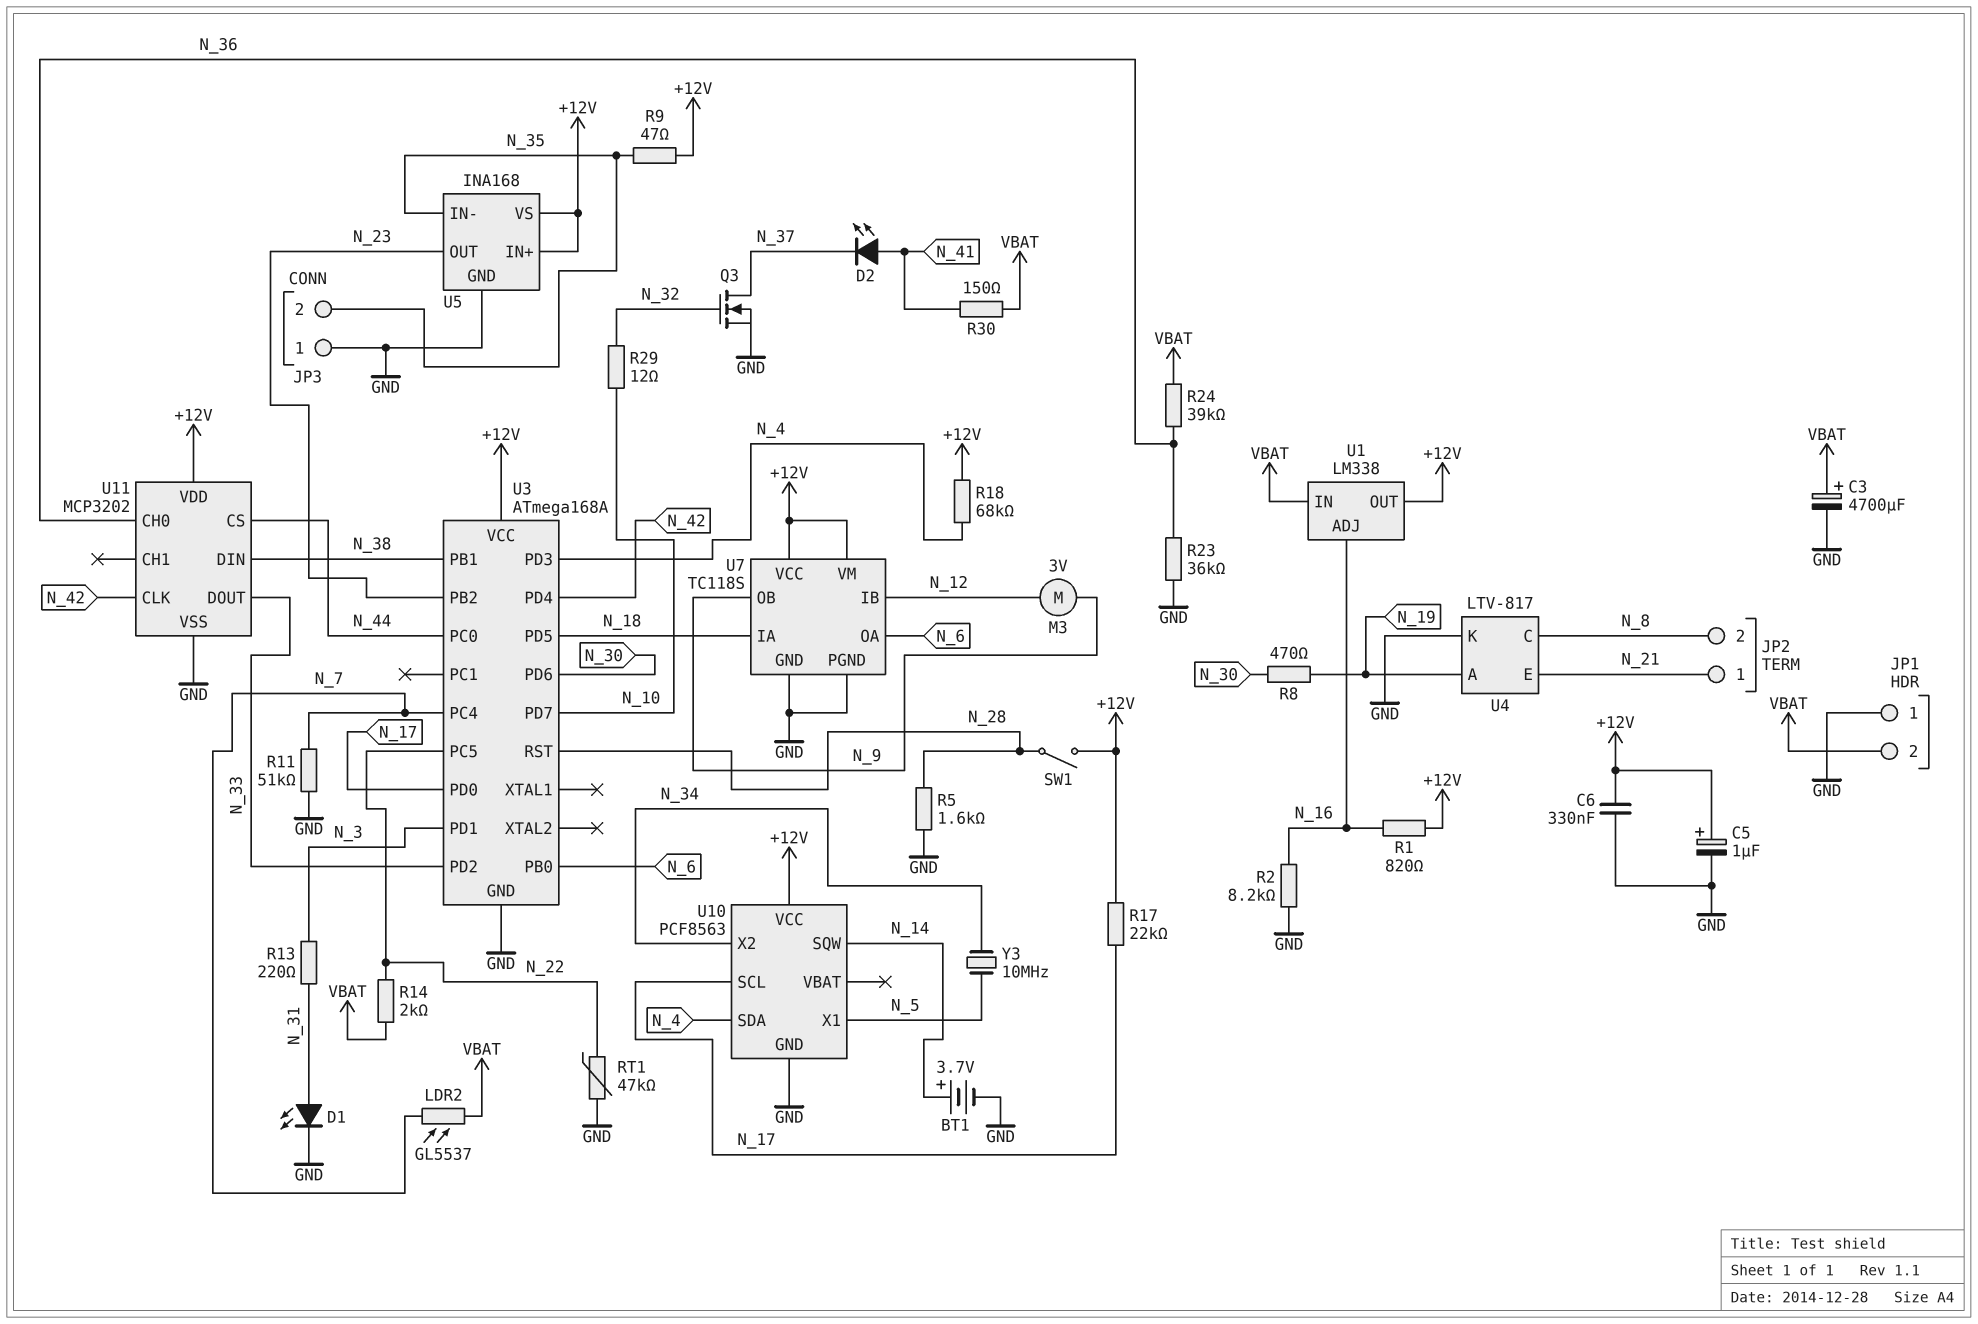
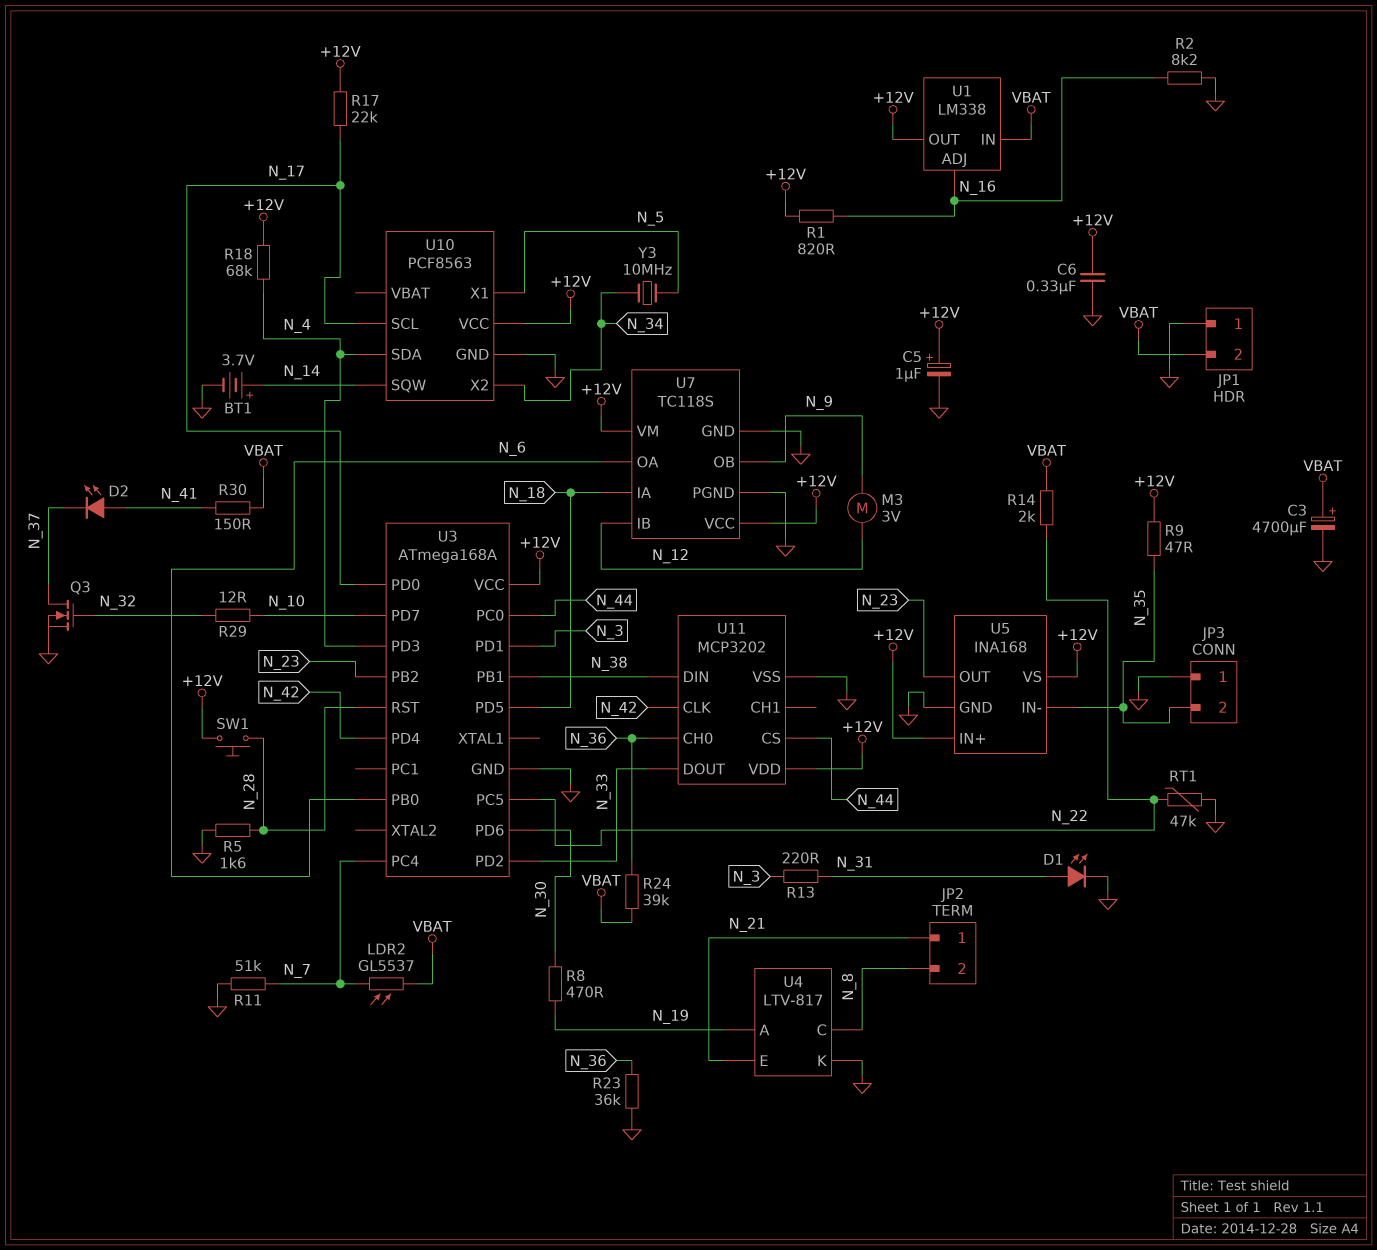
SW1: switch (+12V, N_28) -> button (+12V, N_28)

